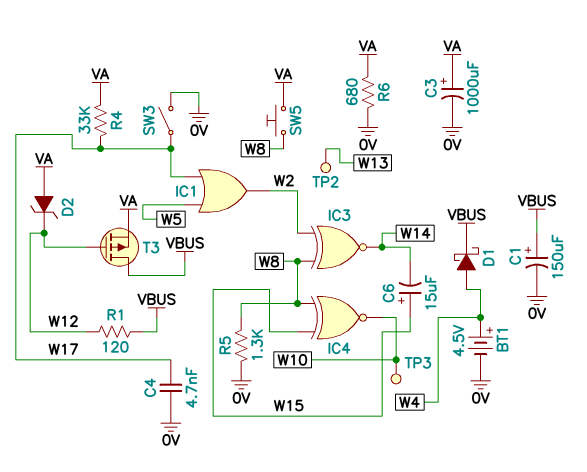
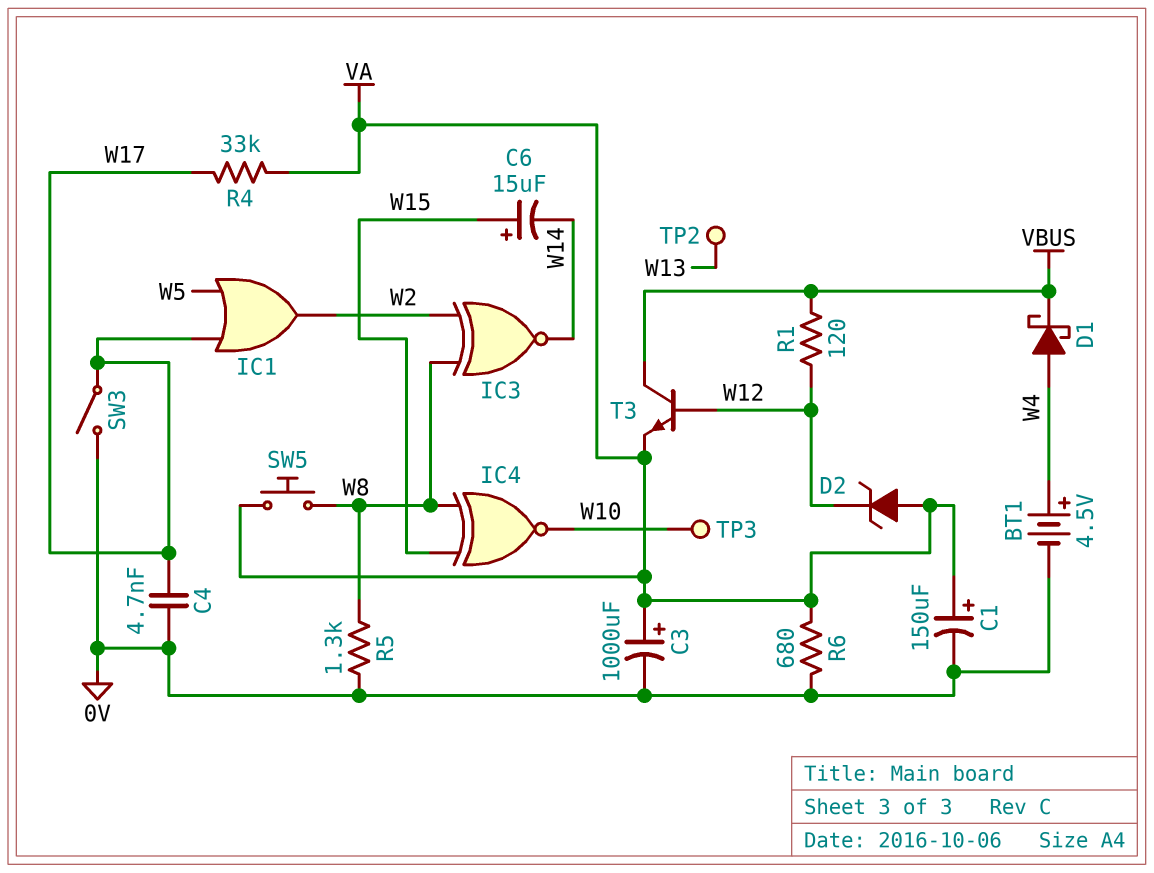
C1: 150uF (plus VBUS, minus 0V) -> 150uF (plus VA, minus 0V)
T3: PMOS (G W12, D VBUS, S VA) -> NPN (B W12, C VBUS, E VA)

